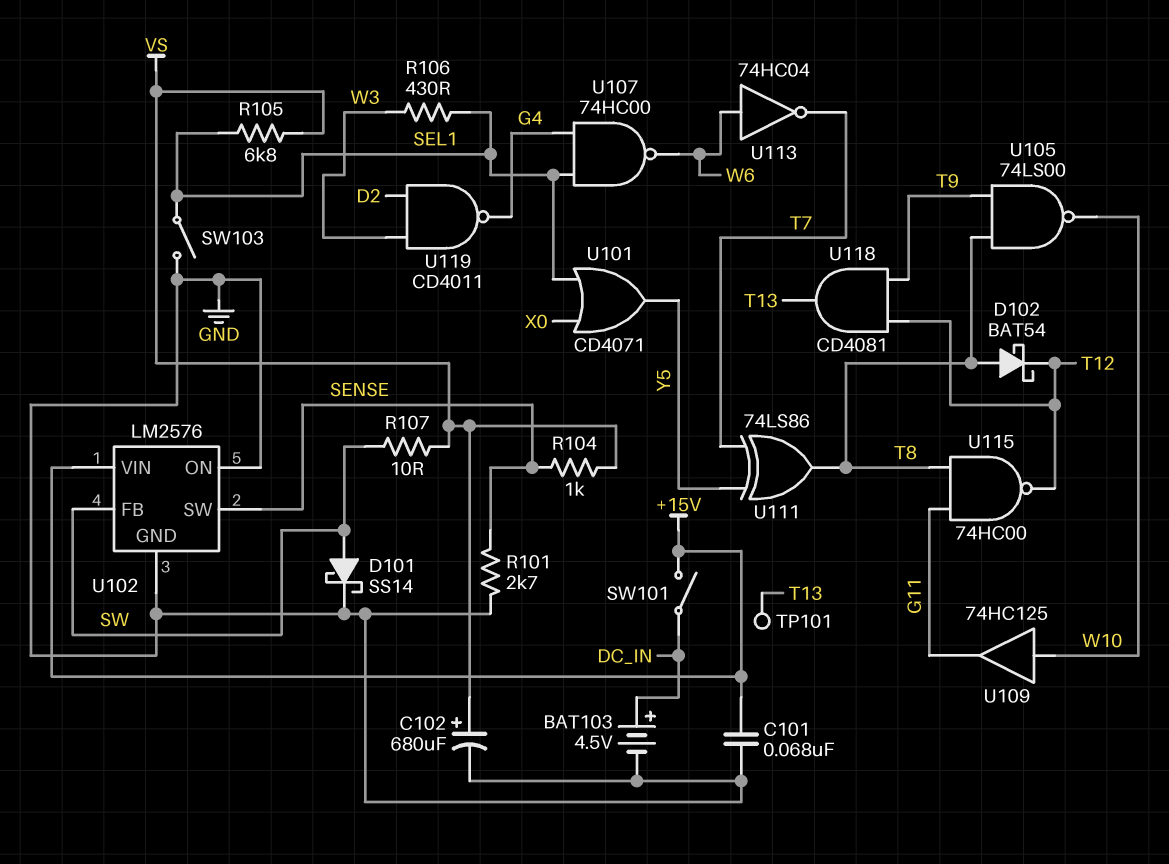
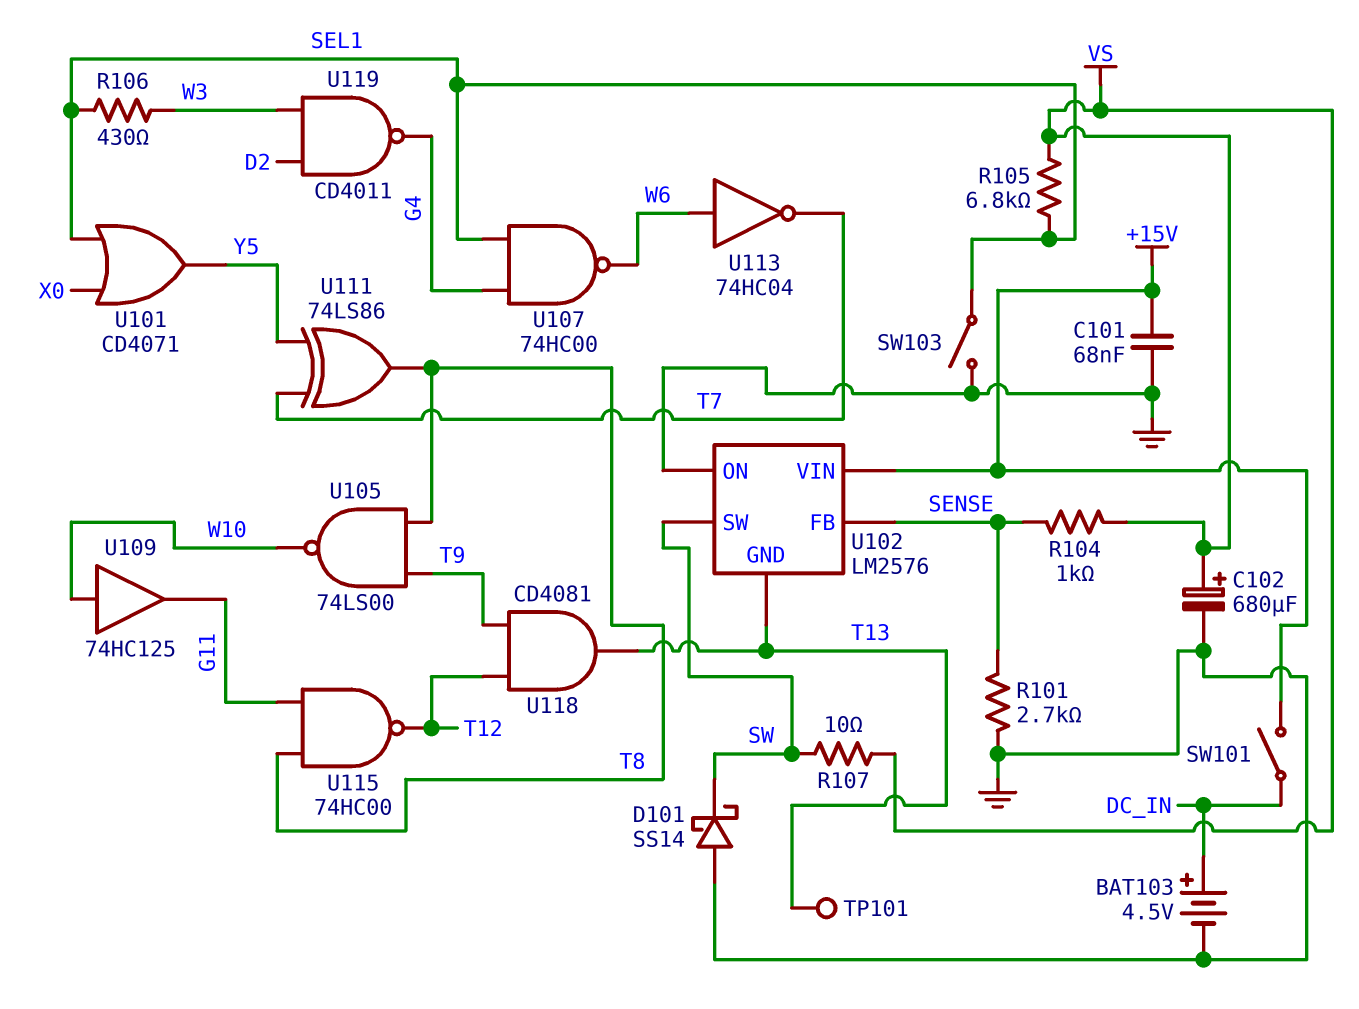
D101: schottky SS14 (A SW, K GND) -> schottky SS14 (A GND, K SW)
D102: schottky BAT54 (A T8, K T12) -> none
U102 pin FB: SW -> SENSE
U102 pin GND: GND -> T13
U102 pin SW: SENSE -> SW

